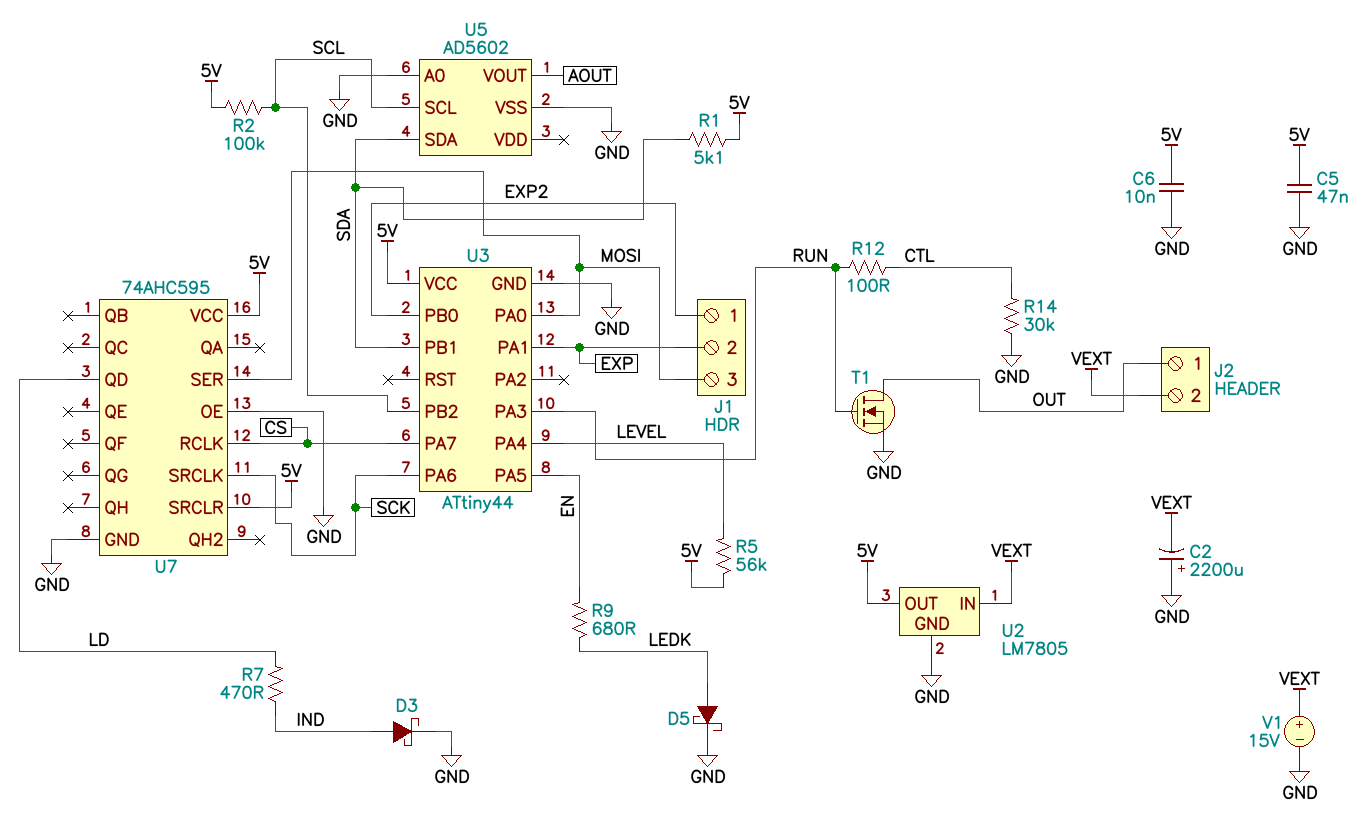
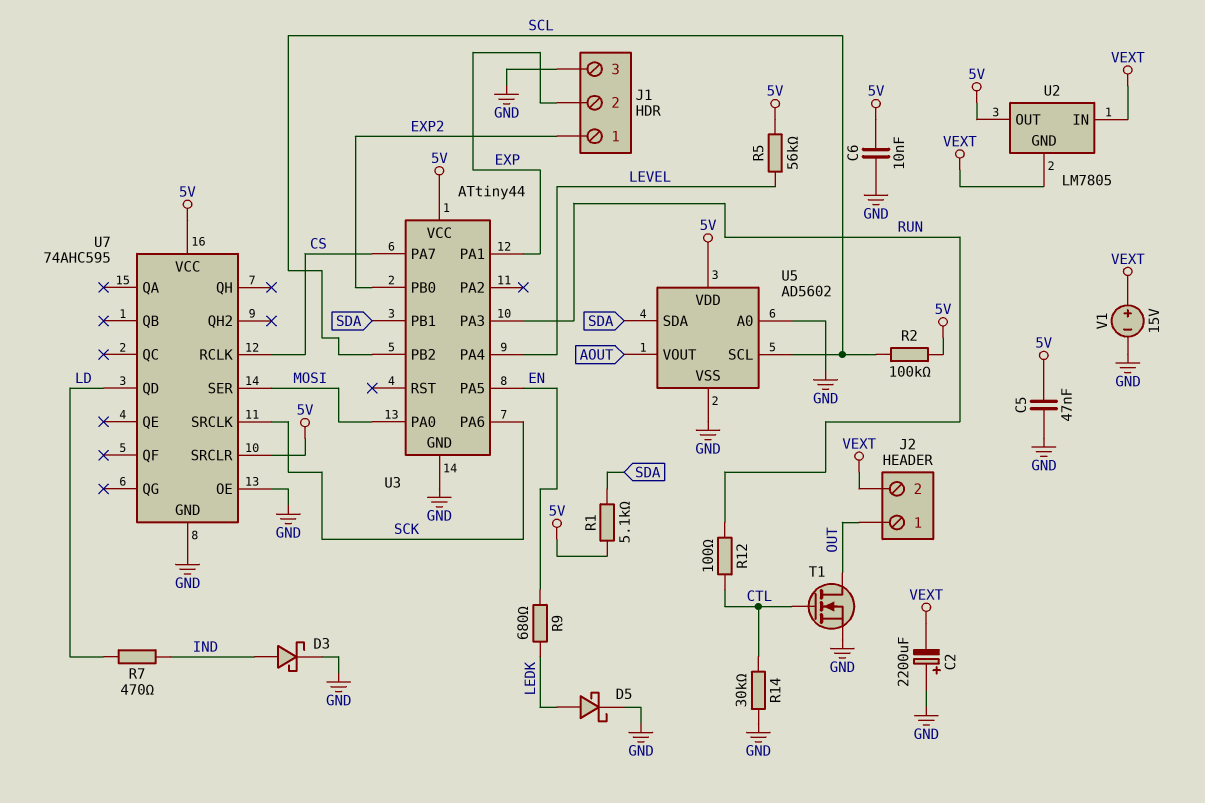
J1 pin 3: MOSI -> GND
T1: NMOS (G RUN, D OUT, S GND) -> NMOS (G CTL, D OUT, S GND)
U2 pin GND: GND -> VEXT
U5 pin VDD: none -> 5V

